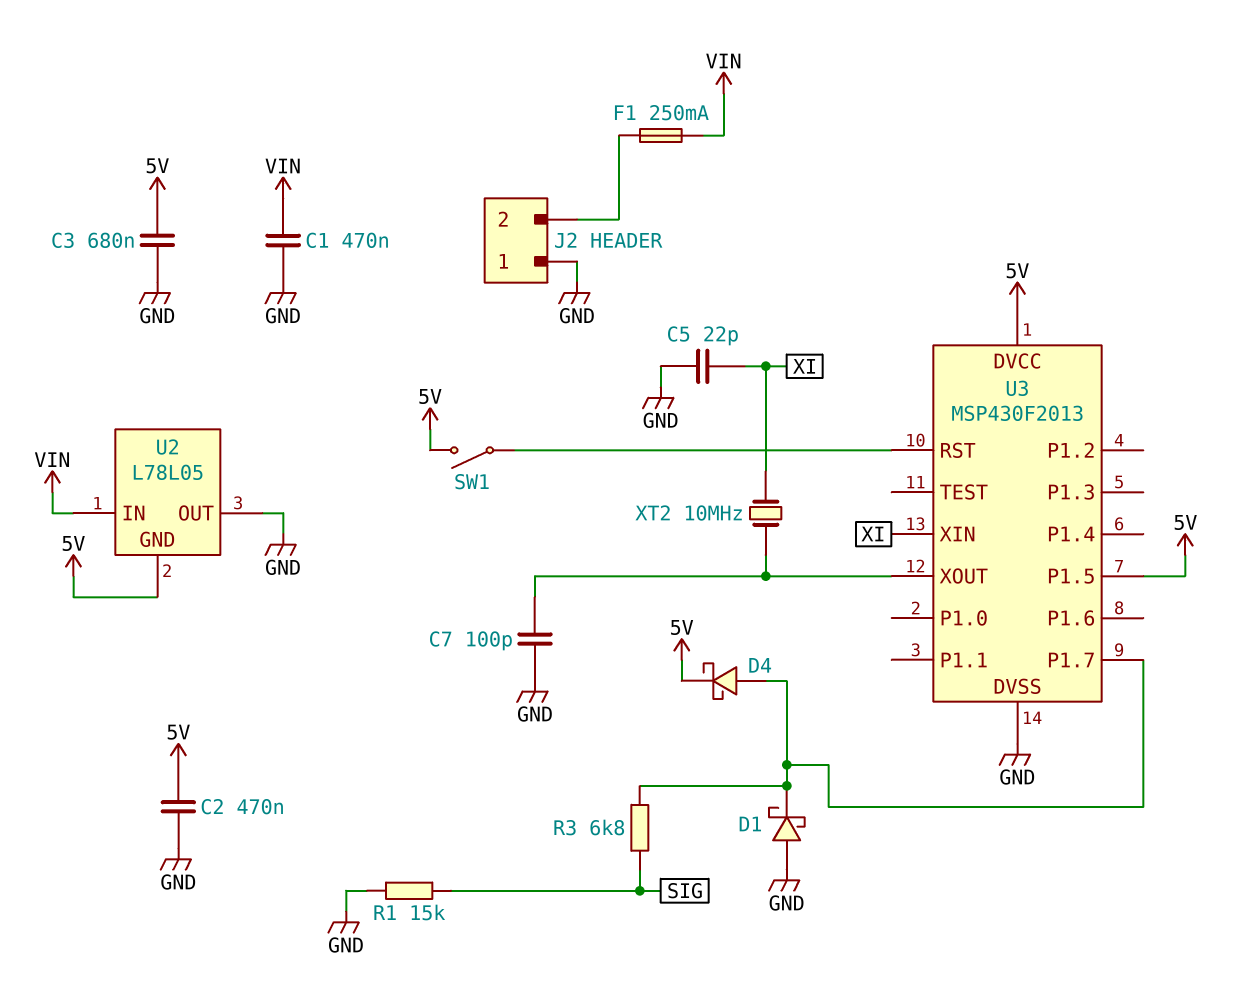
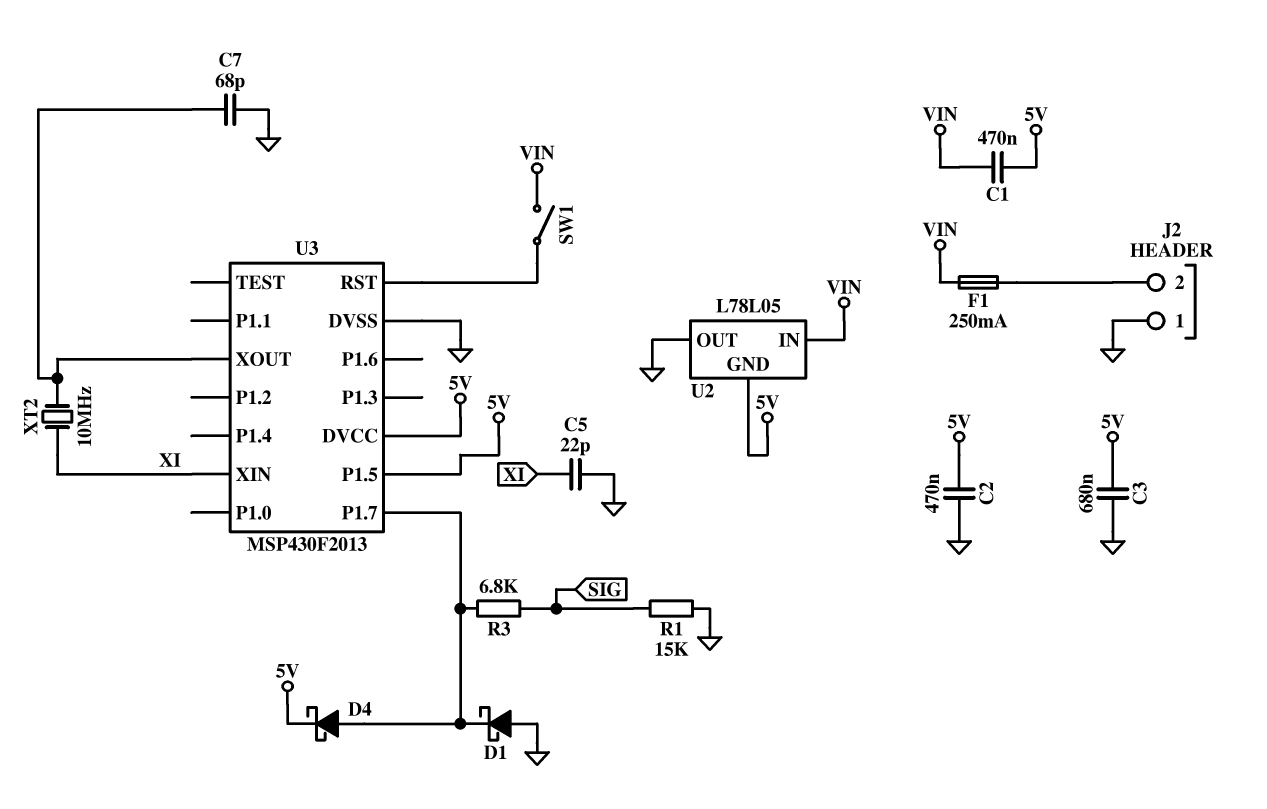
C1: 470nF (GND, VIN) -> 470nF (5V, VIN)
C7: 100pF (GND, U3/XOUT) -> 68pF (GND, U3/XOUT)
SW1: switch (5V, U3/RST) -> switch (U3/RST, VIN)

